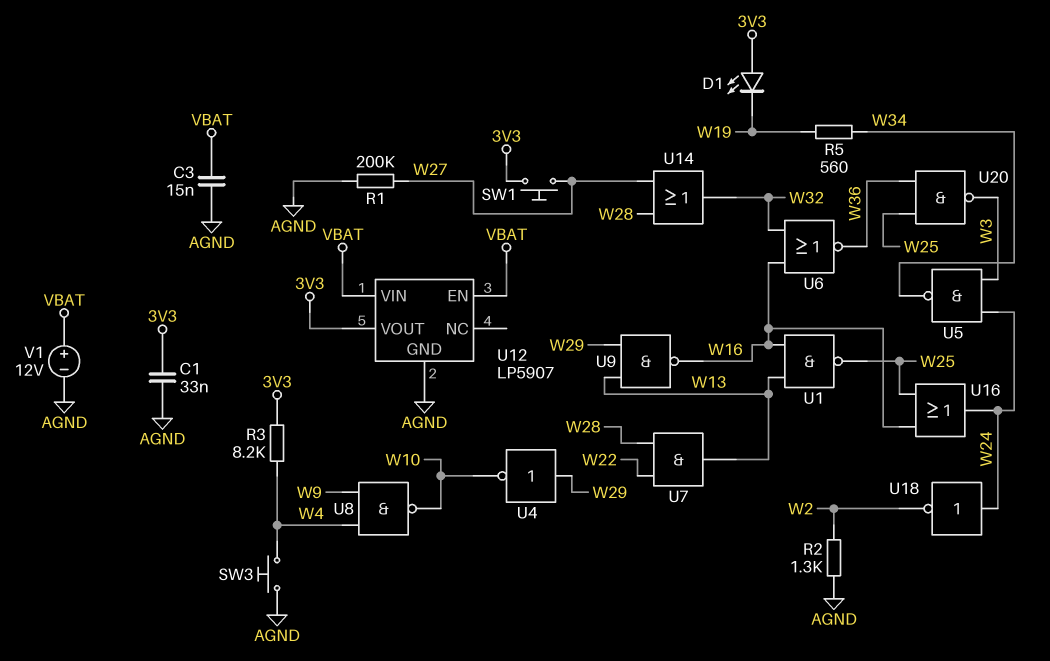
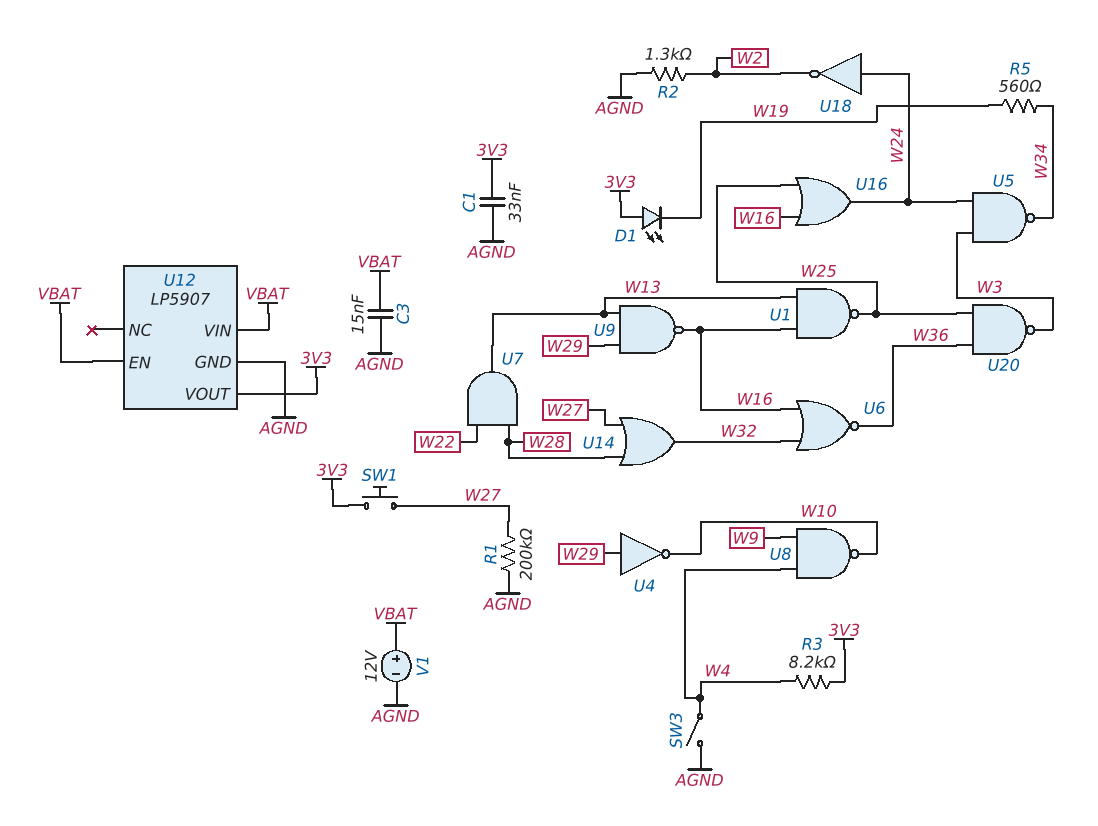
SW3: button (AGND, W4) -> switch (AGND, W4)

